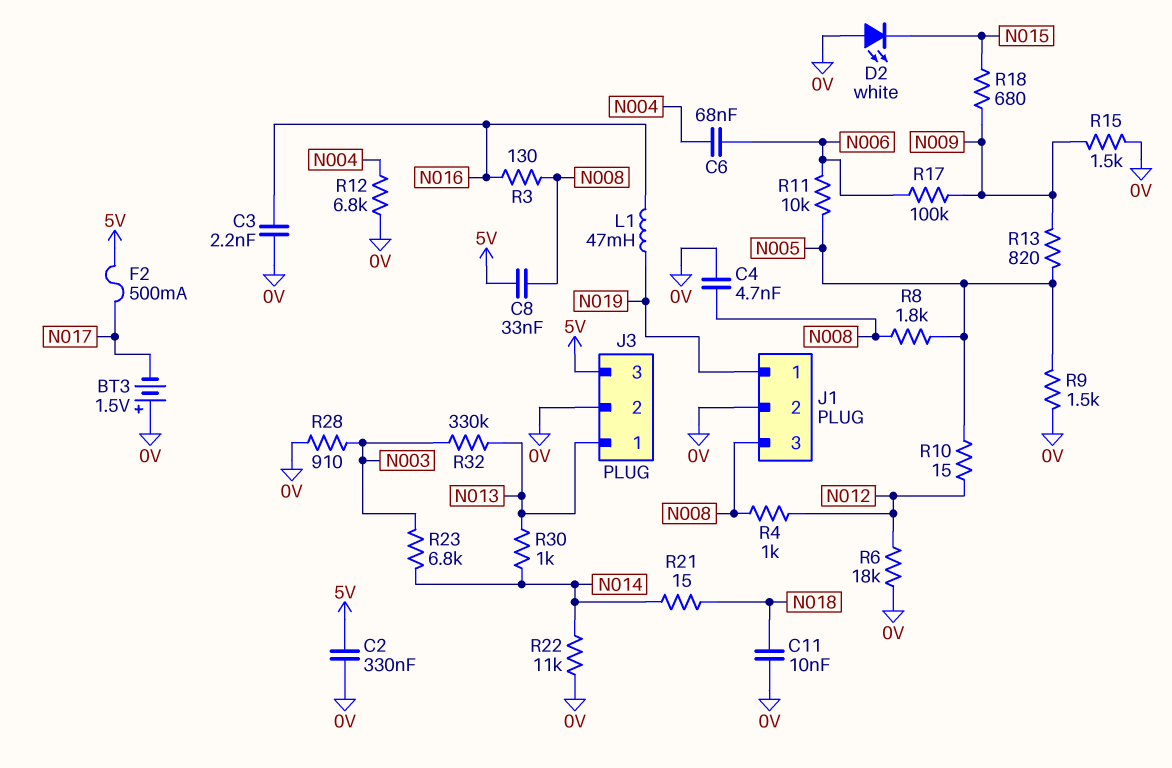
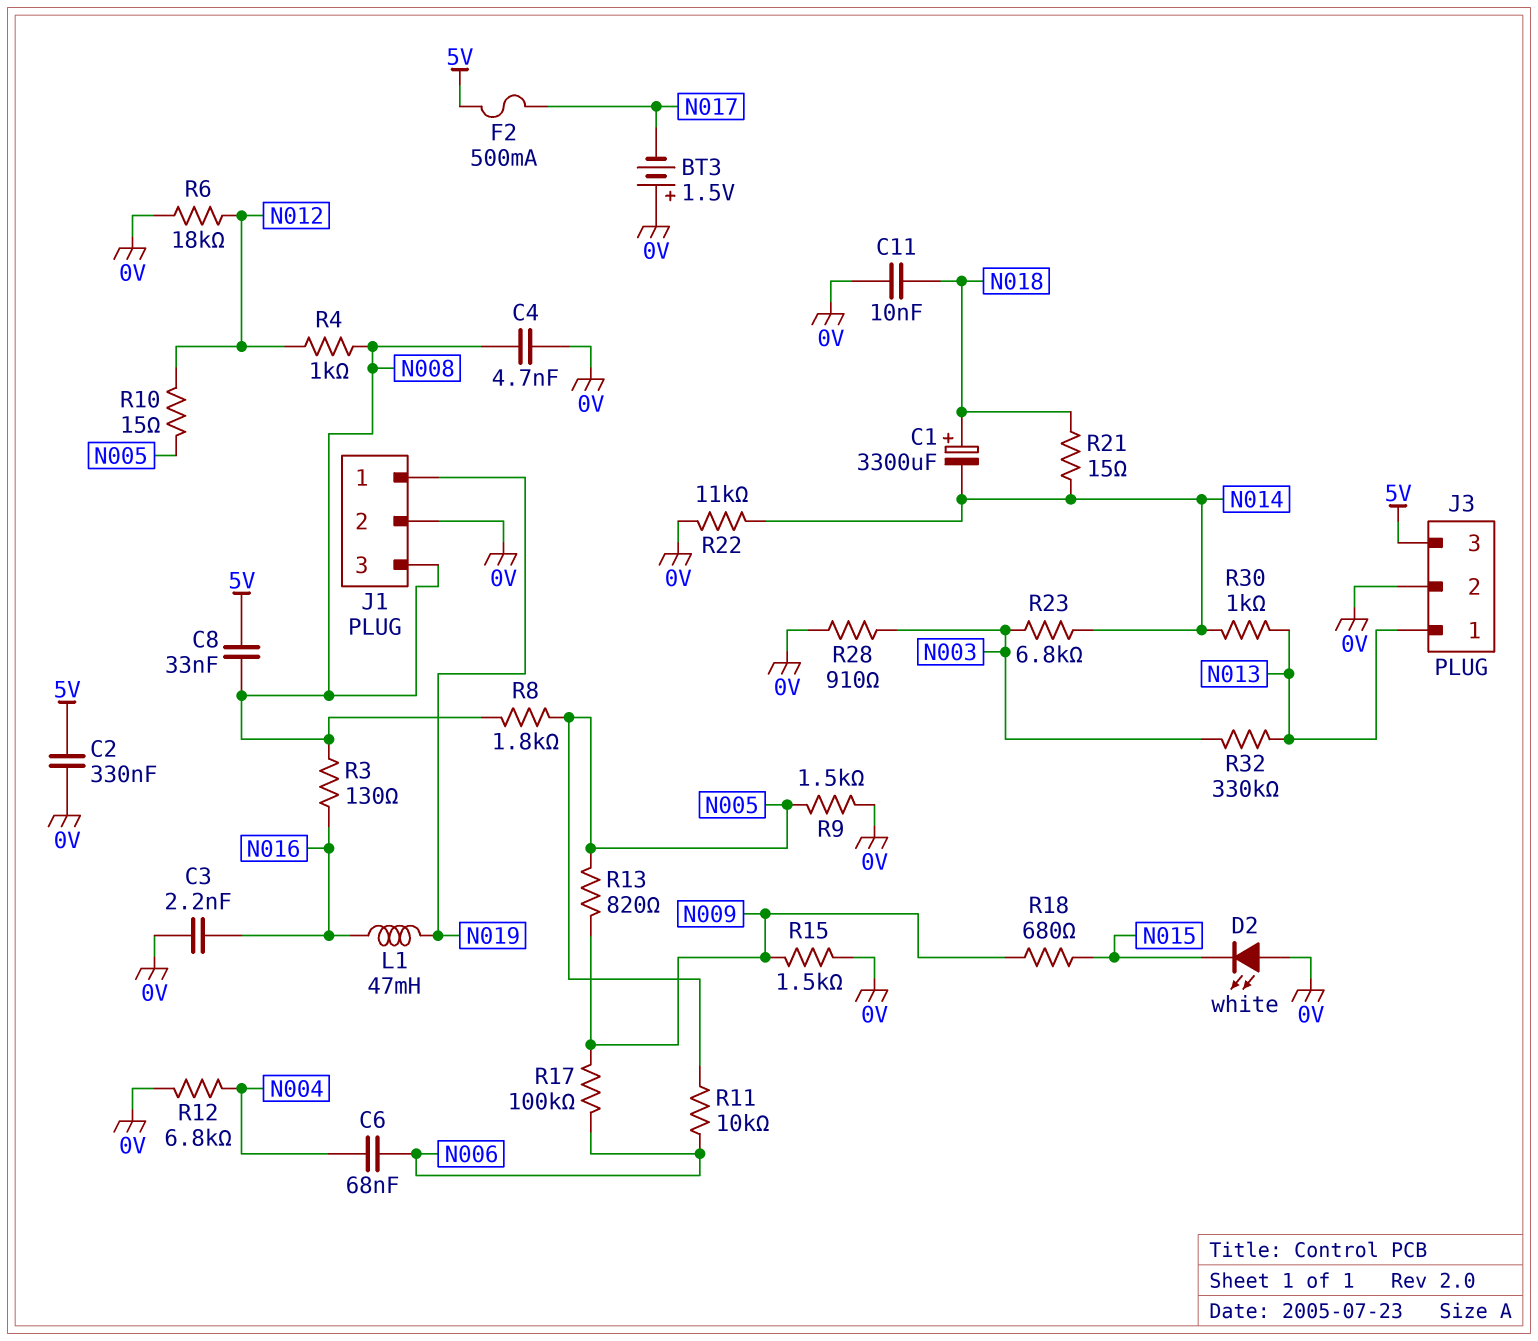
C1: none -> 3300uF (plus N018, minus N014)

